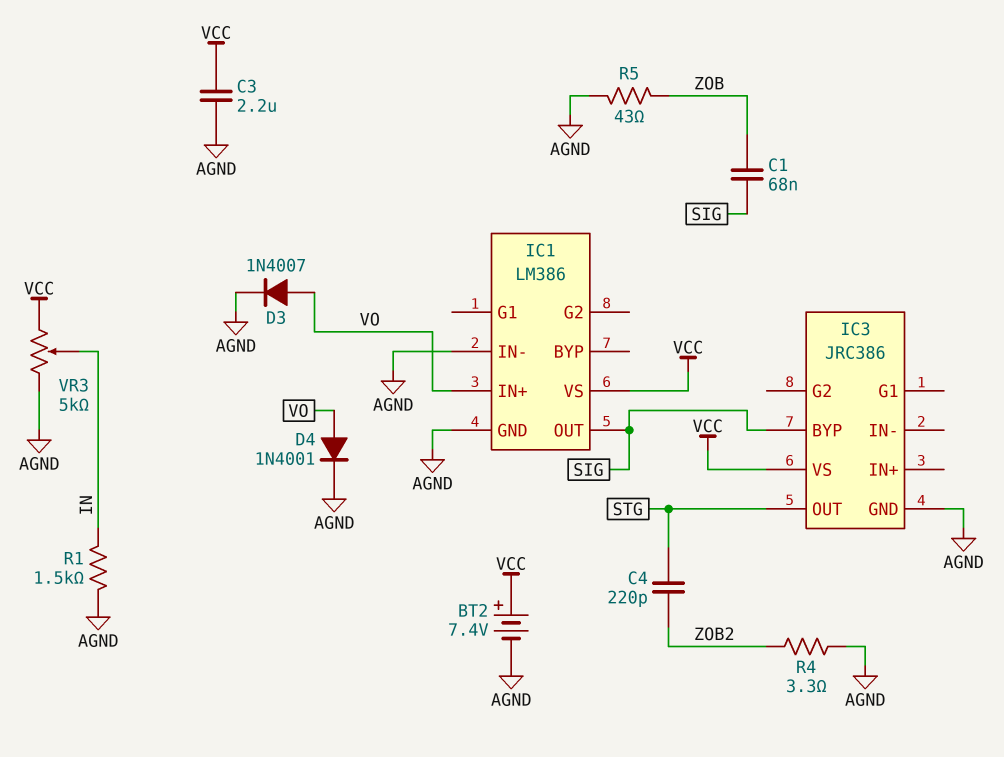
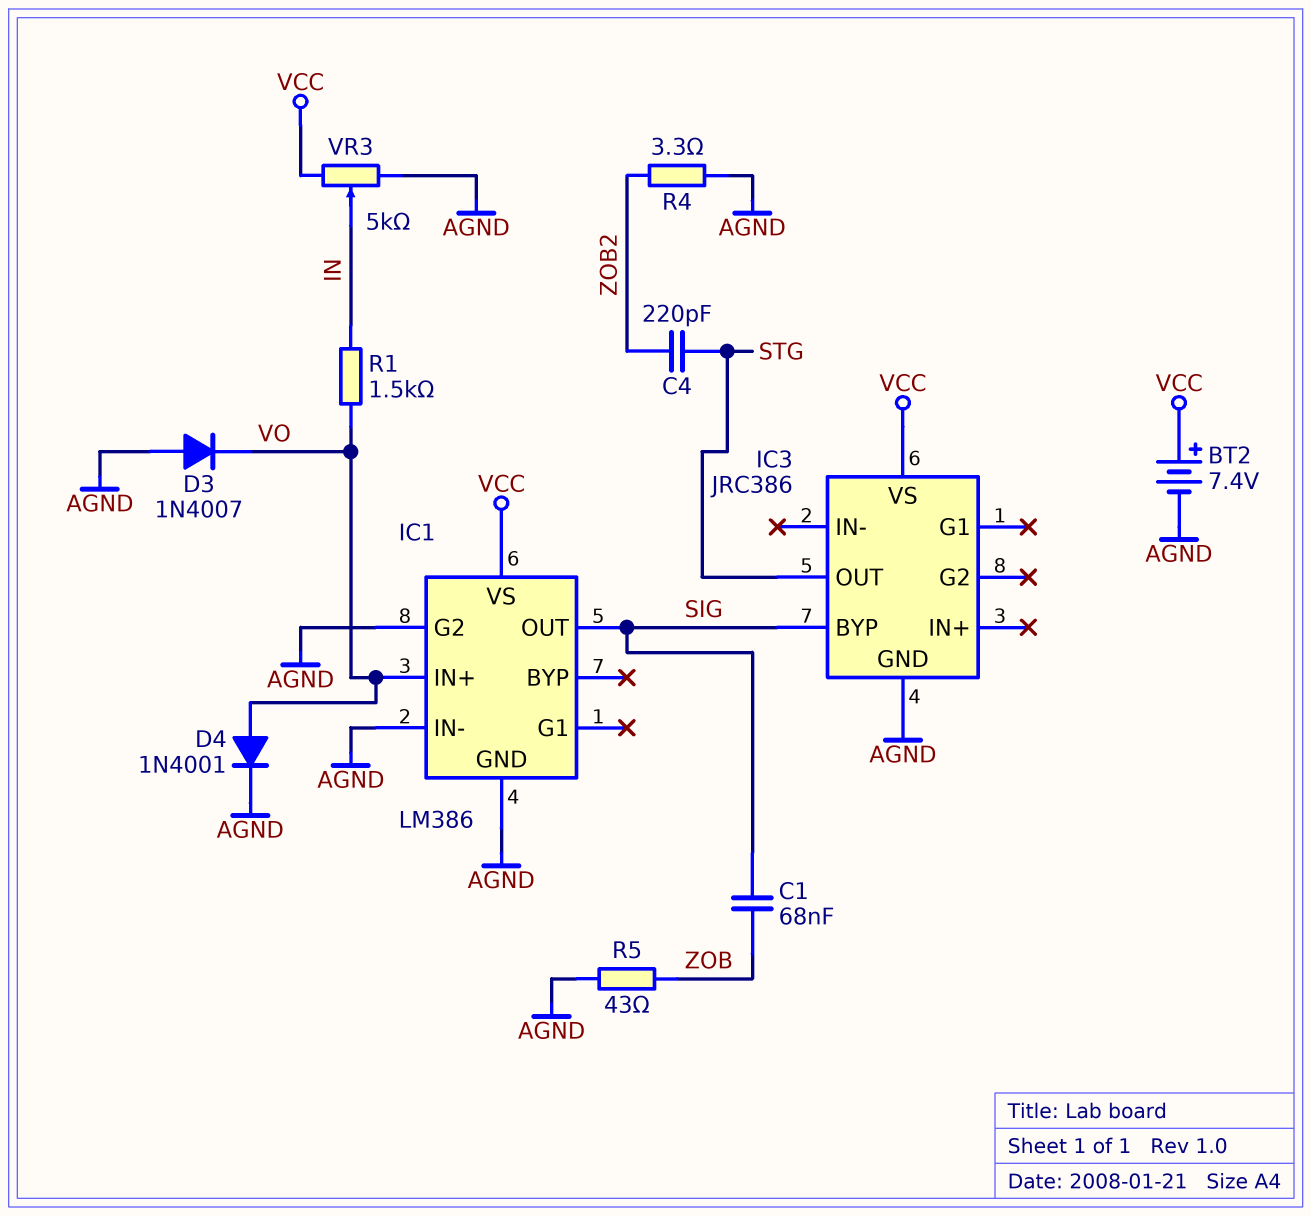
C3: 2.2uF (AGND, VCC) -> none
D3: diode 1N4007 (A VO, K AGND) -> diode 1N4007 (A AGND, K VO)
IC1 pin G2: none -> AGND
R1: 1.5k (AGND, IN) -> 1.5k (IN, VO)

